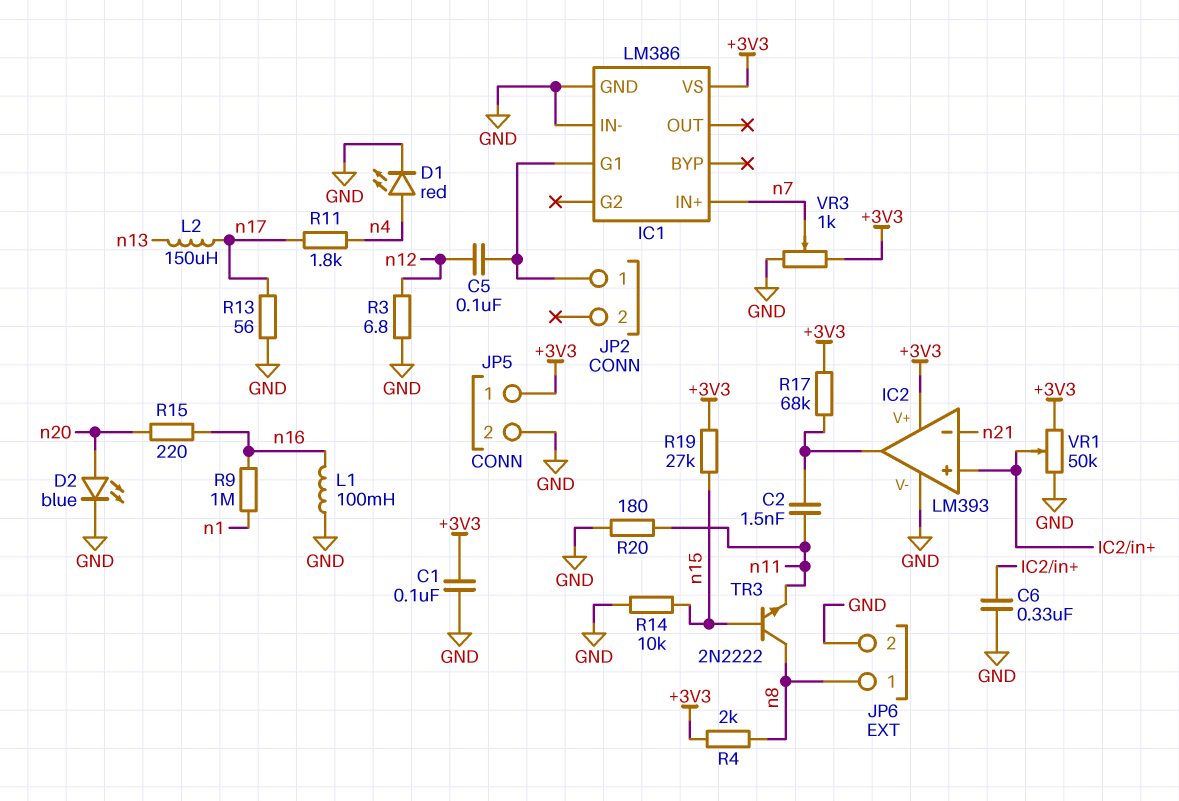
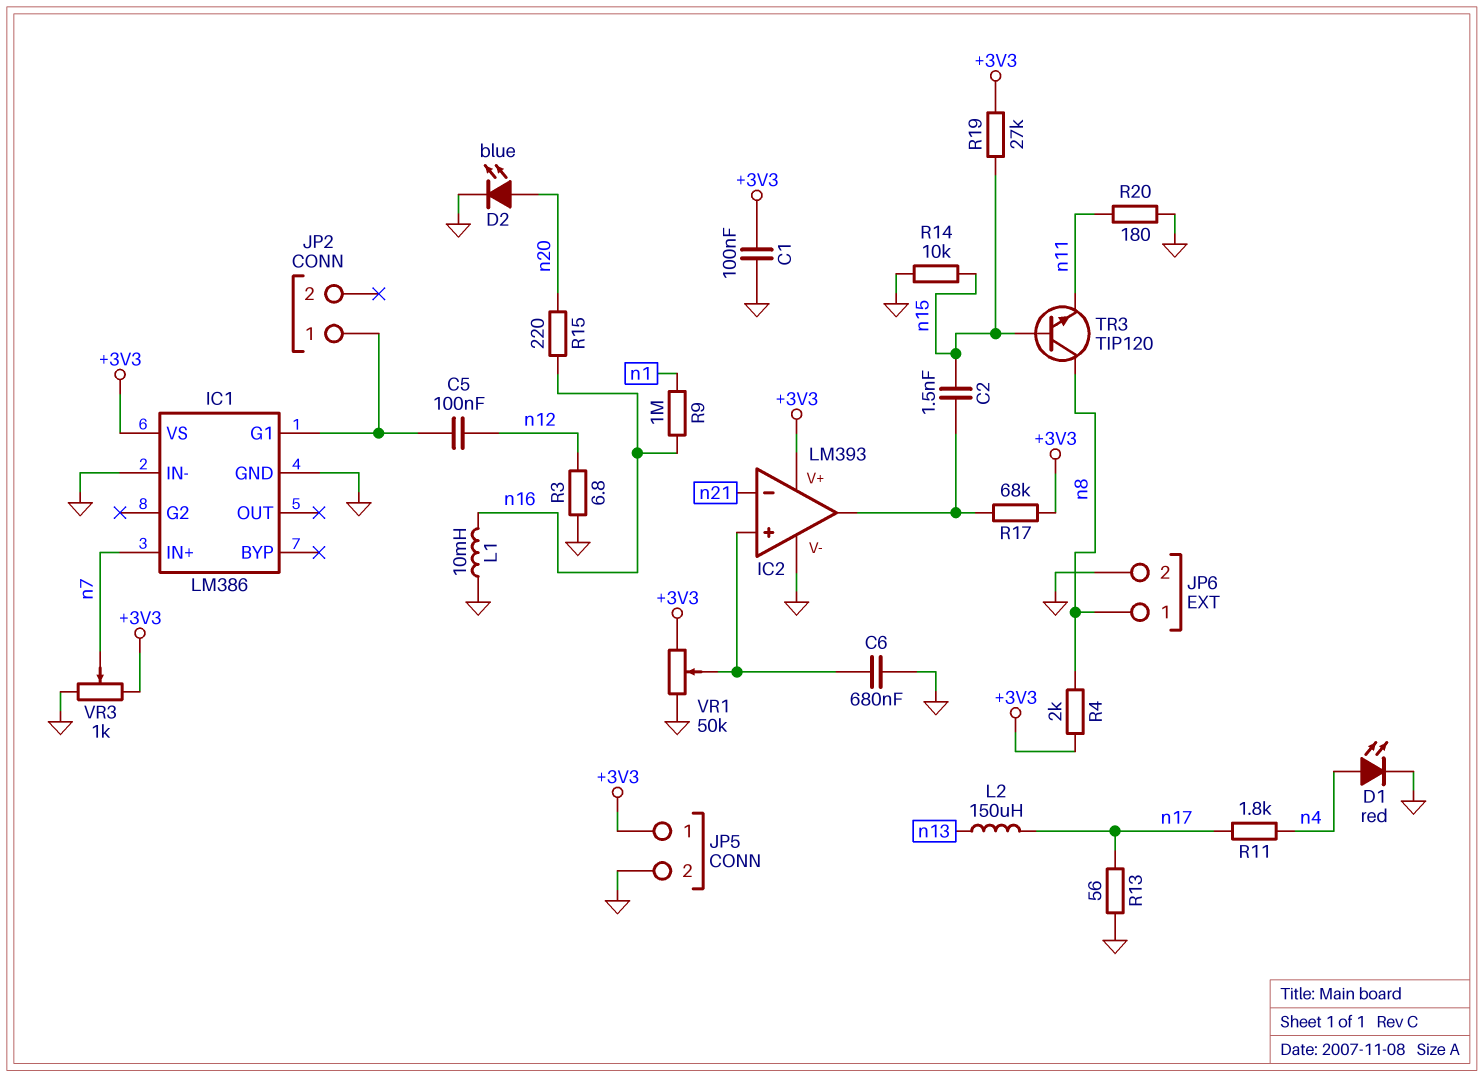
C2: 1.5nF (IC2/out, n11) -> 1.5nF (IC2/out, n15)
C6: 330nF (GND, IC2/in+) -> 680nF (GND, IC2/in+)
L1: 100mH (GND, n16) -> 10mH (GND, n16)
TR3: NPN 2N2222 (B n15, C n8, E n11) -> NPN TIP120 (B n15, C n8, E n11)

